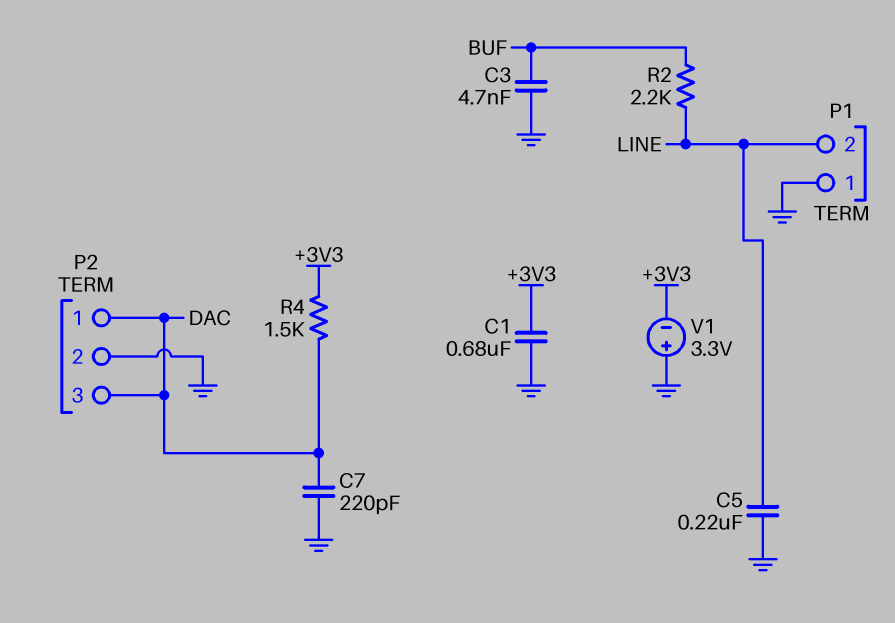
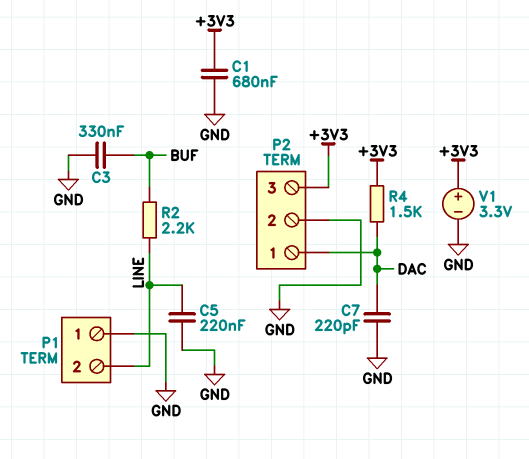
C3: 4.7nF (BUF, GND) -> 330nF (BUF, GND)
P2 pin 3: DAC -> +3V3
V1: 3.3V (plus GND, minus +3V3) -> 3.3V (plus +3V3, minus GND)

